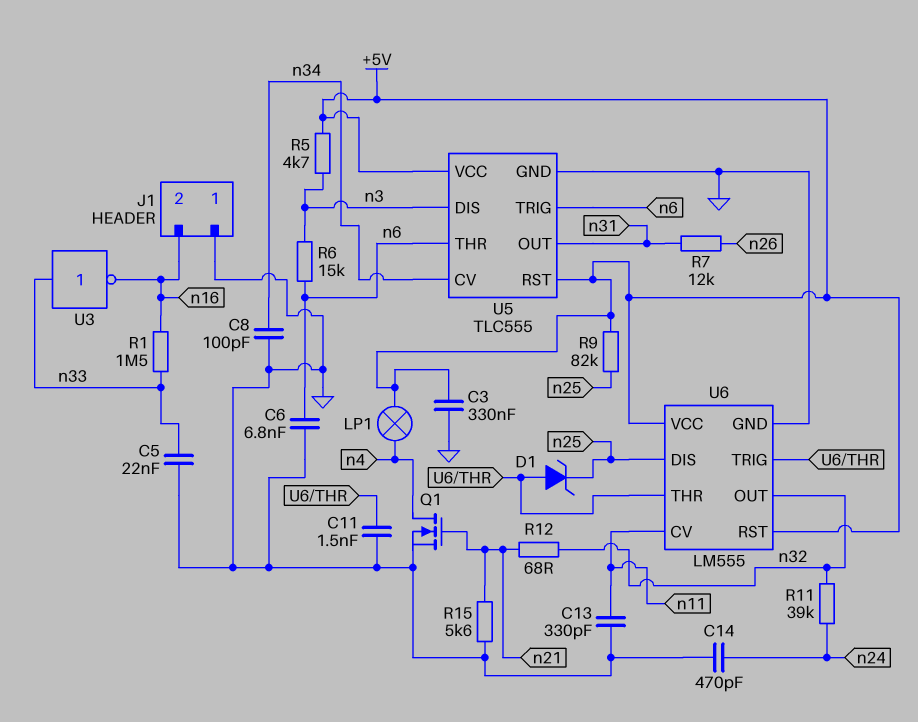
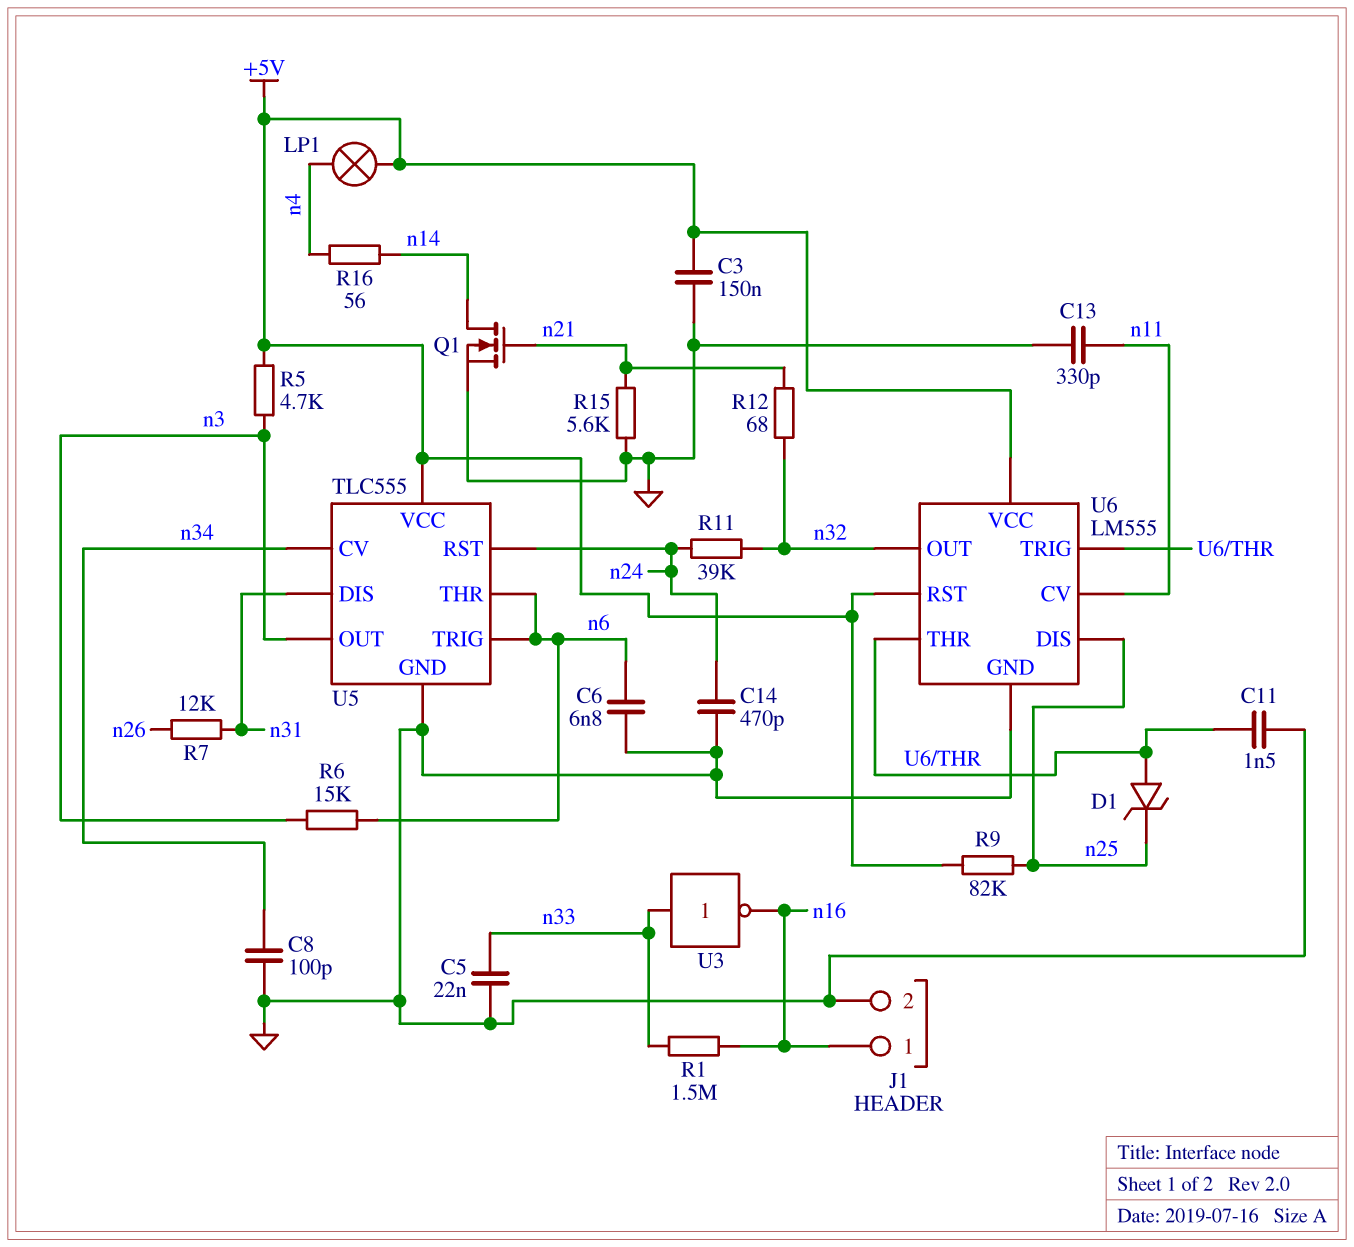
C3: 330nF (+5V, GND) -> 150nF (+5V, GND)
J1 pin 1: GND -> n16
J1 pin 2: n16 -> GND
Q1: NMOS (G n21, D n4, S GND) -> NMOS (G n21, D n14, S GND)
R16: none -> 56 (n4, n14)
U5 pin DIS: n3 -> n31
U5 pin OUT: n31 -> n3
U5 pin RST: +5V -> n24

